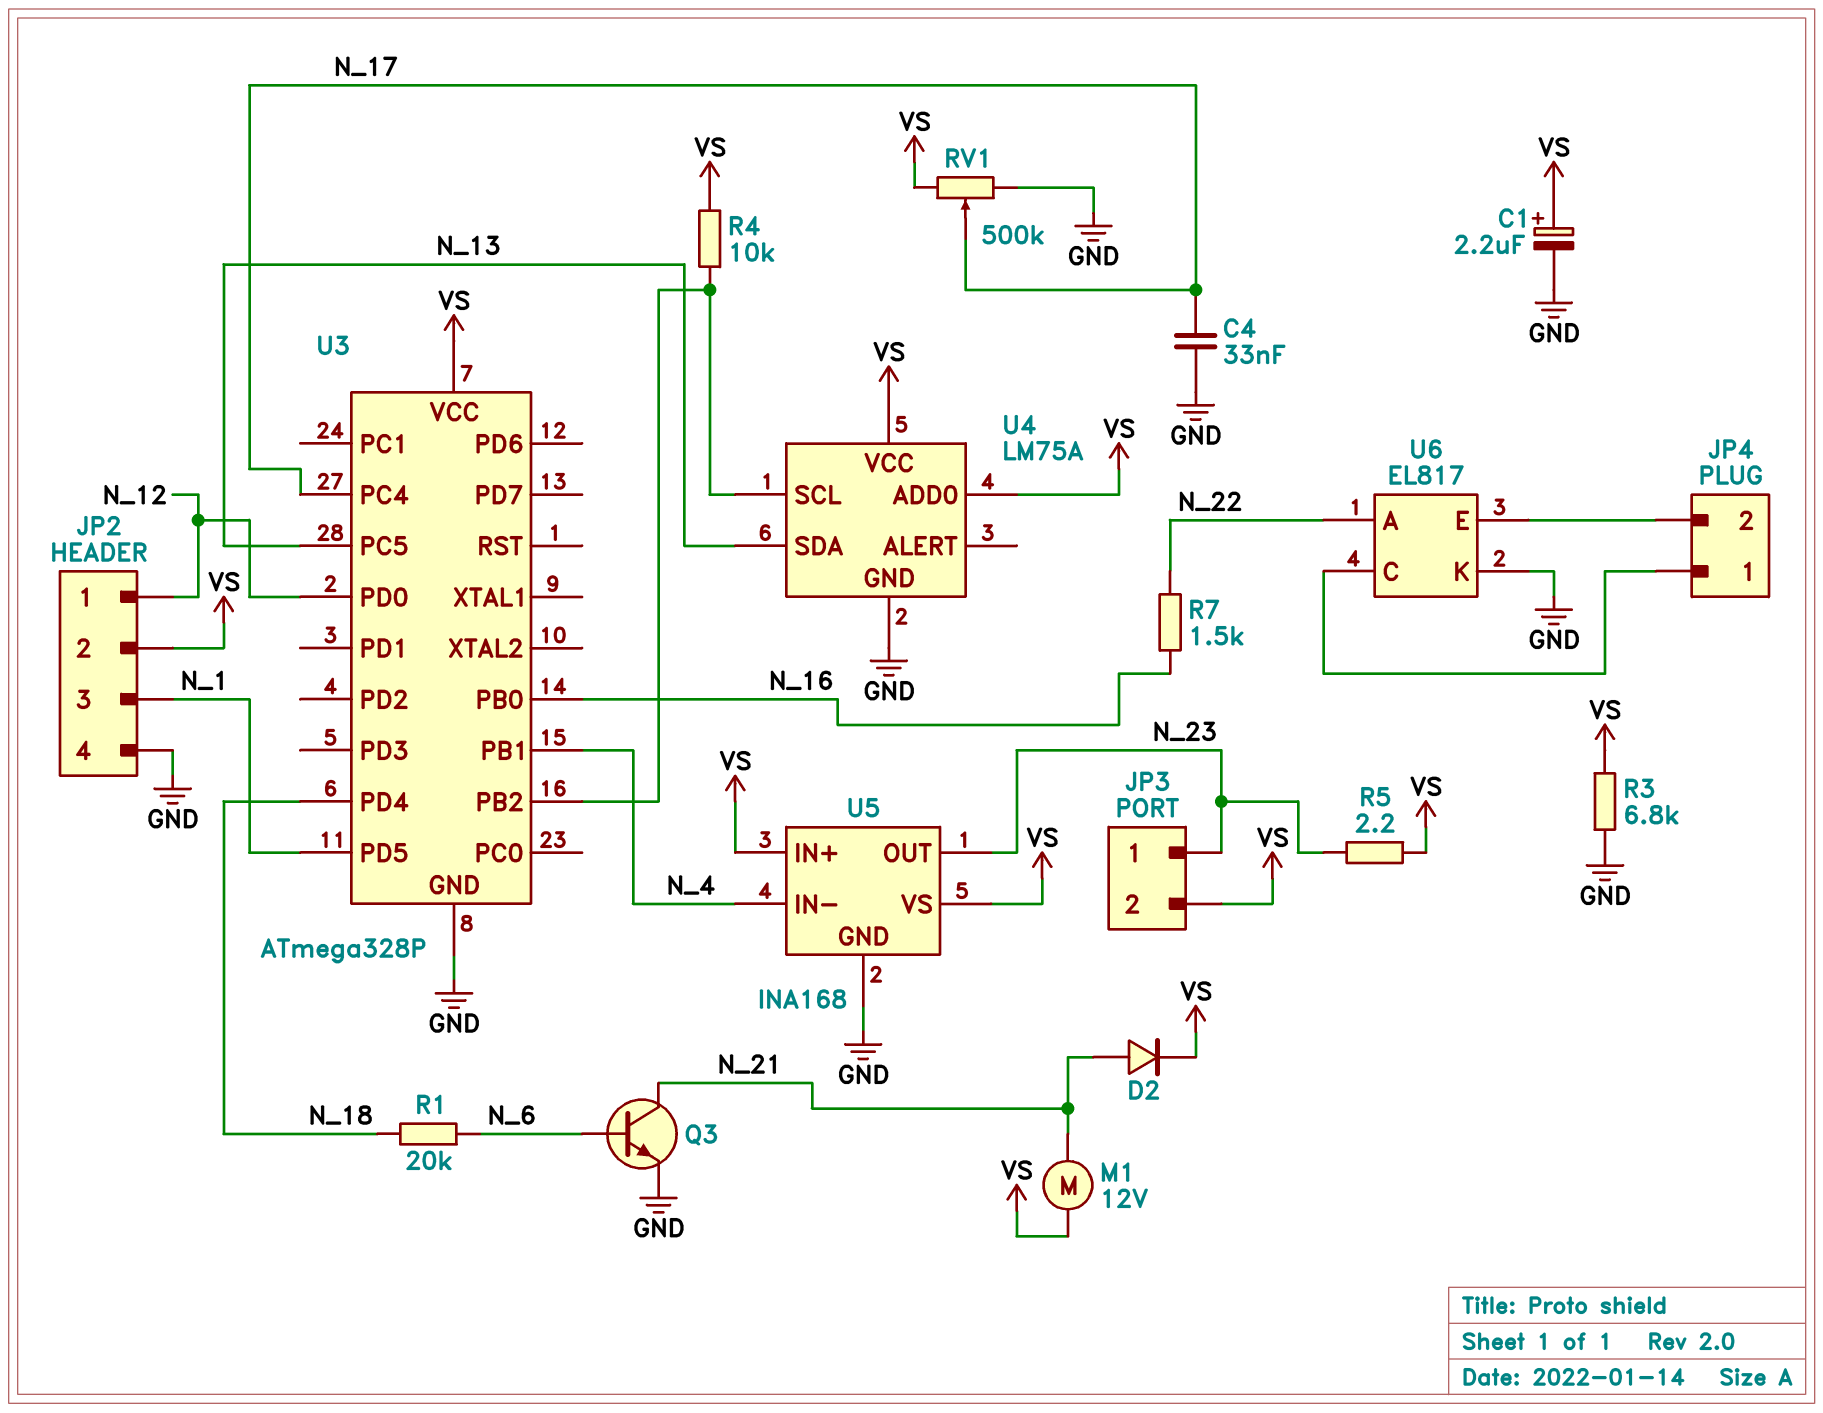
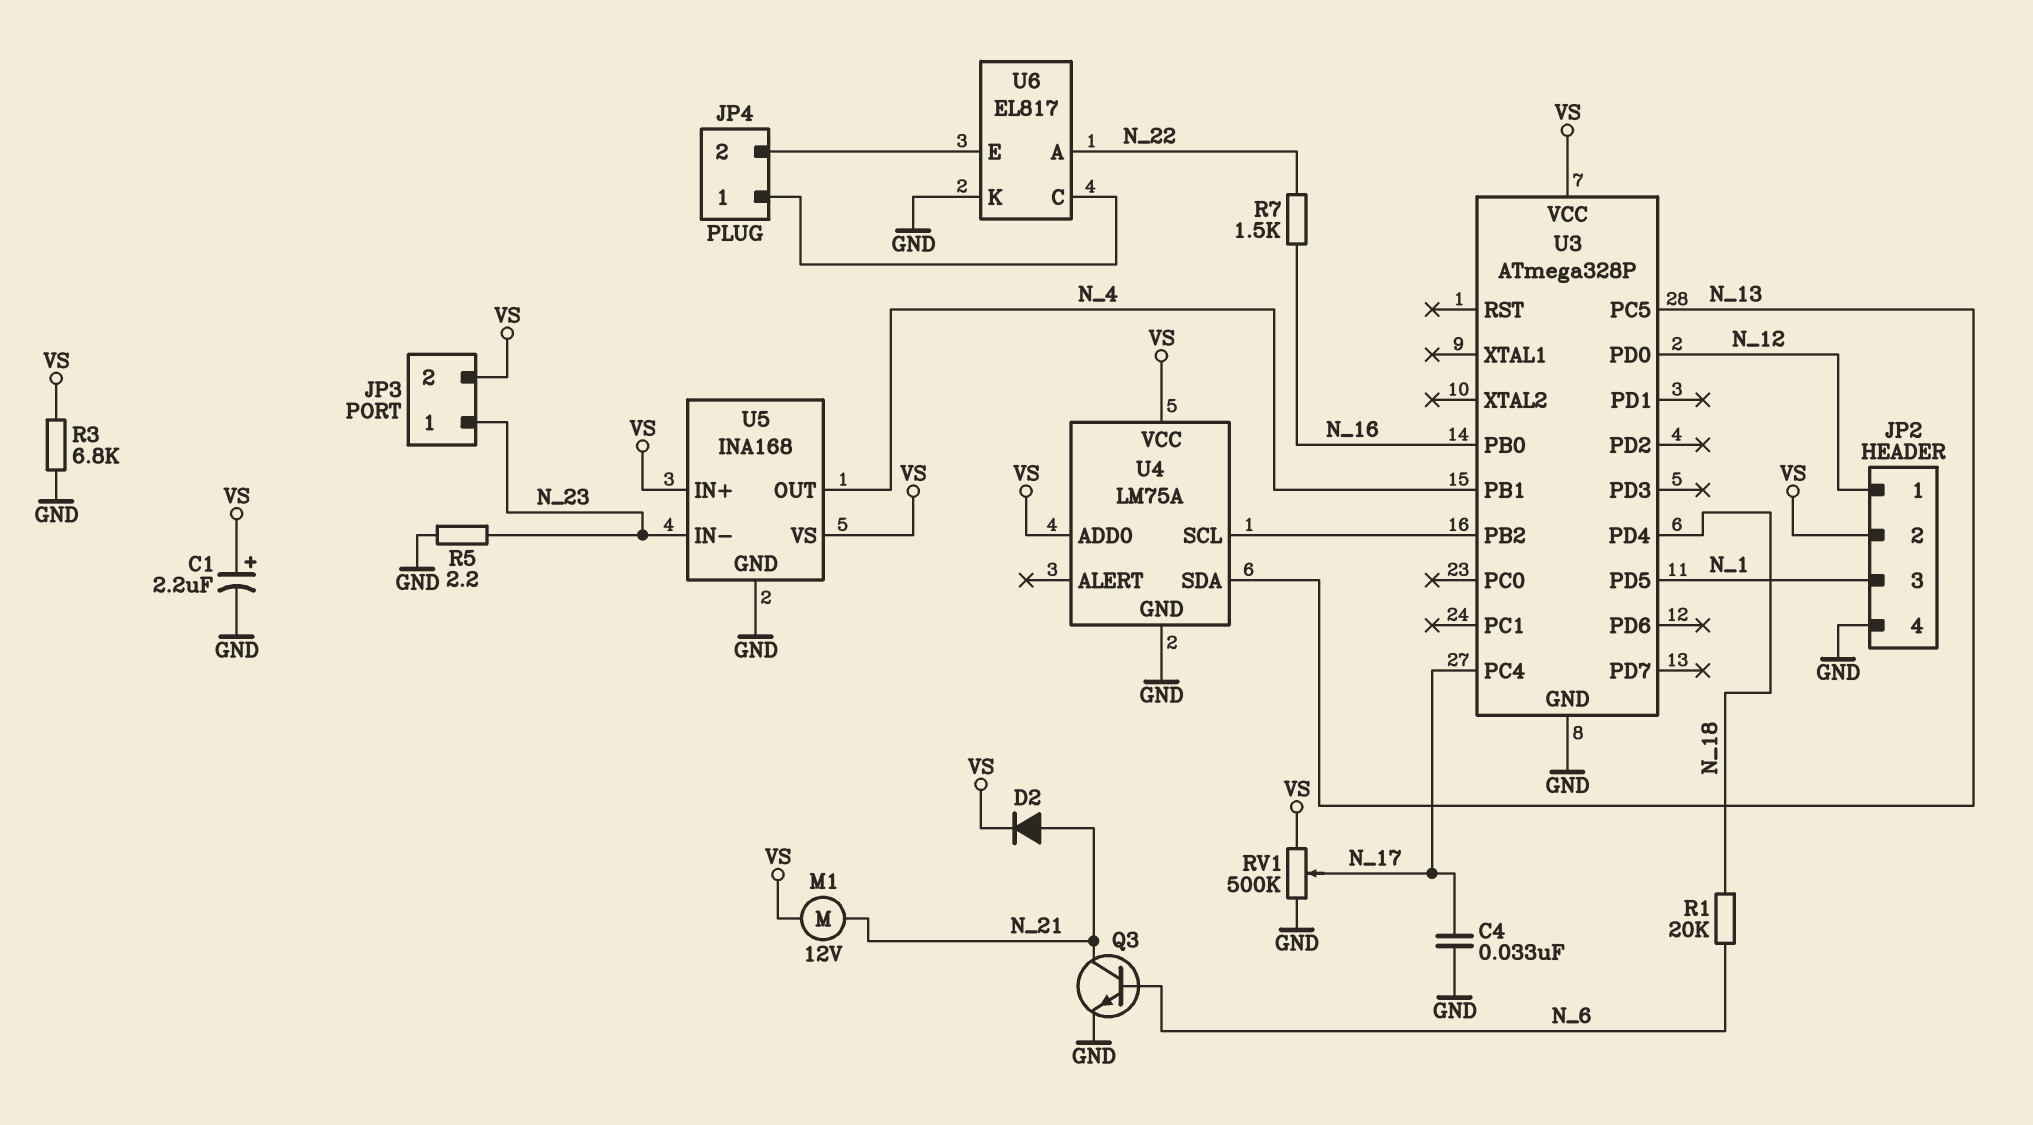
R4: 10k (U3/PB2, VS) -> none
R5: 2.2 (N_23, VS) -> 2.2 (GND, N_23)
U5 pin IN-: N_4 -> N_23
U5 pin OUT: N_23 -> N_4

